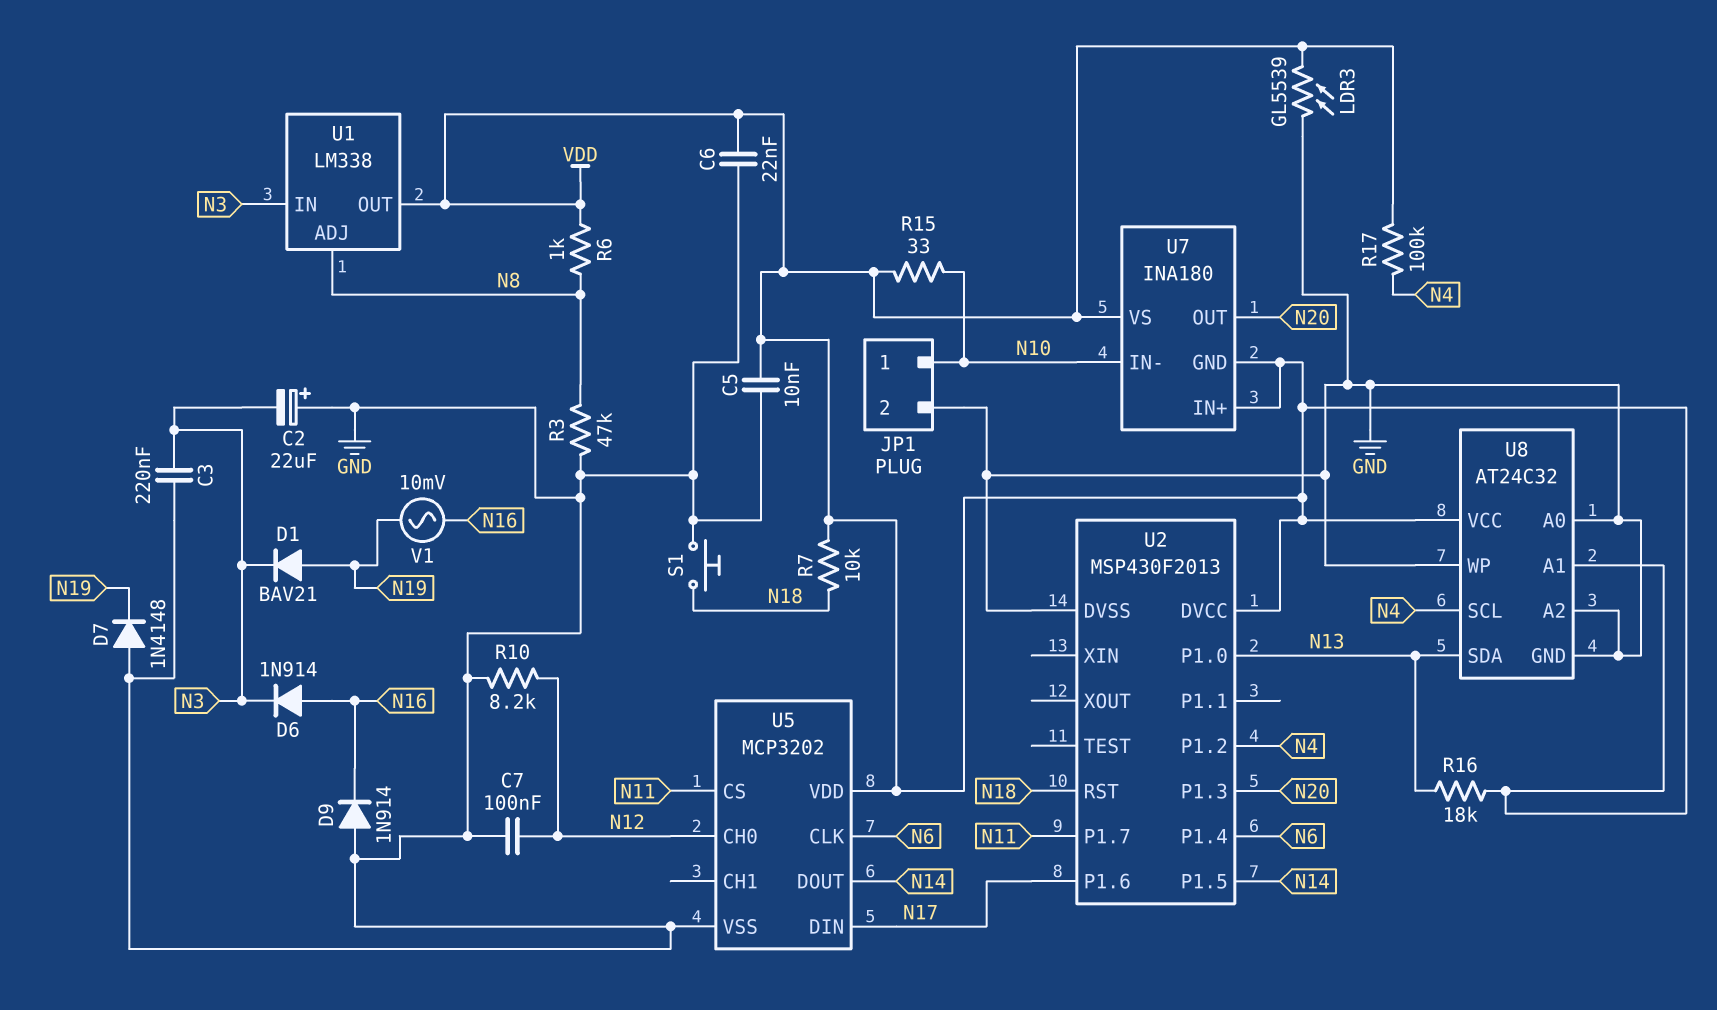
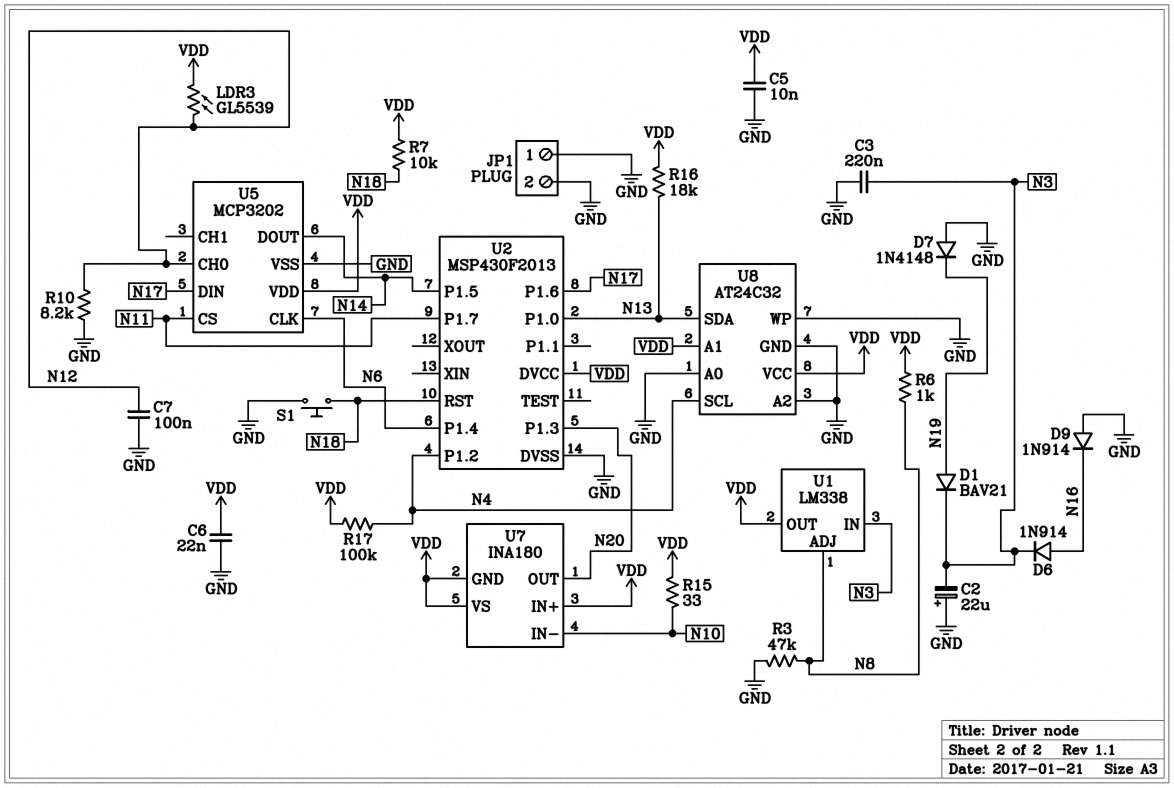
JP1 pin 1: N10 -> GND
LDR3: GL5539 (GND, VDD) -> GL5539 (N12, VDD)
V1: AC 10mV (N16, N19) -> none

